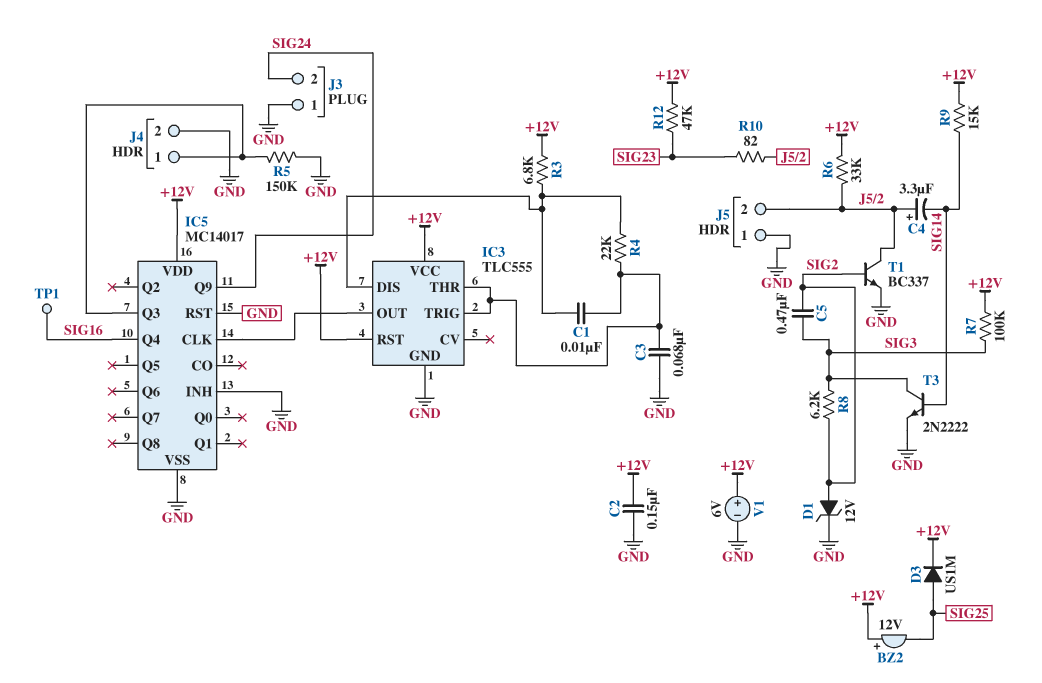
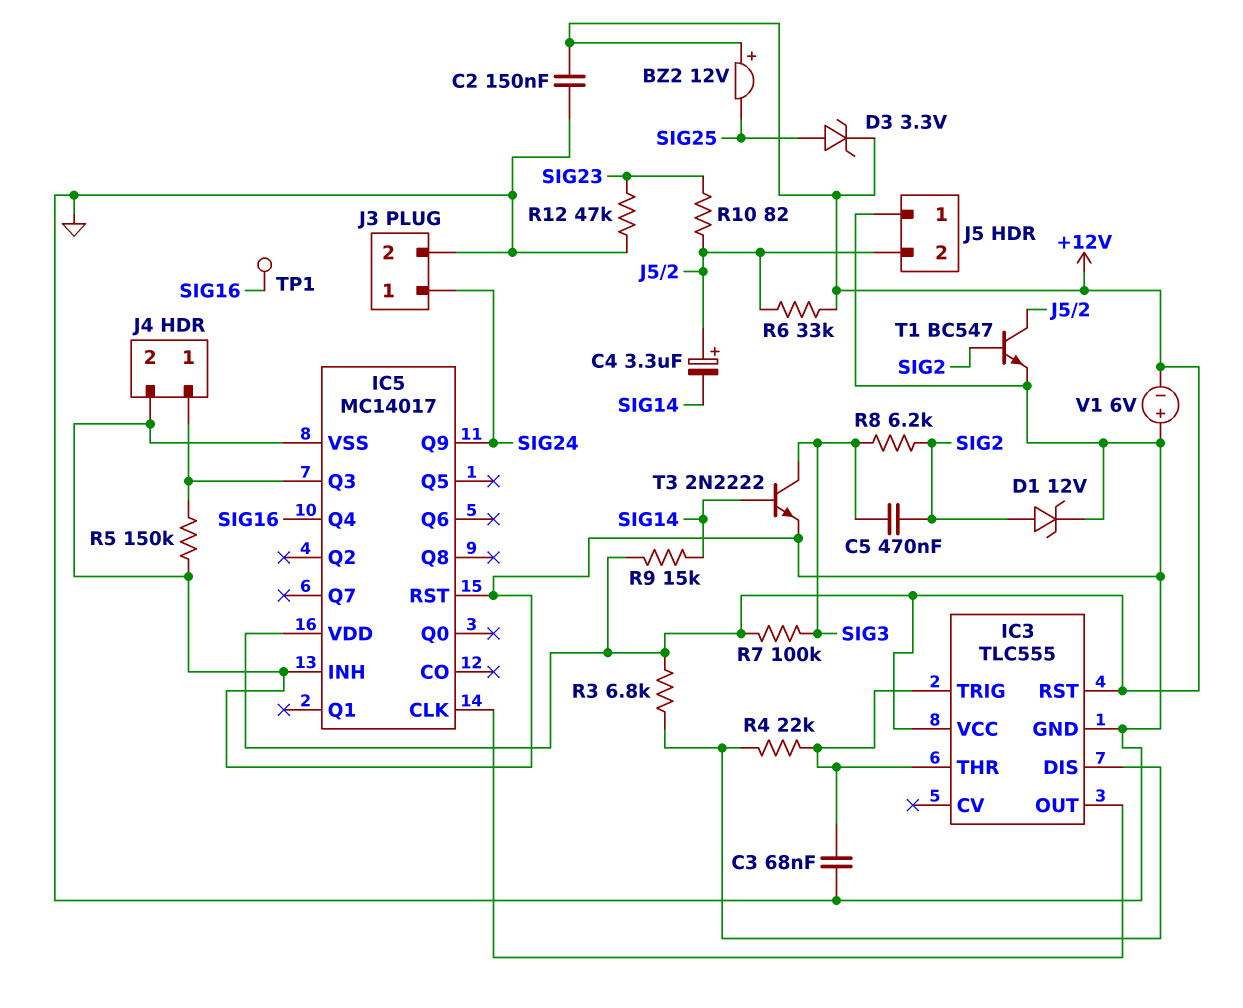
C1: 10nF (IC3/DIS, IC3/THR) -> none
D3: diode US1M (A SIG25, K +12V) -> zener 3.3V (A SIG25, K +12V)
J3 pin 1: GND -> SIG24
J3 pin 2: SIG24 -> GND
R12: 47k (+12V, SIG23) -> 47k (GND, SIG23)
T1: NPN BC337 (B SIG2, C J5/2, E GND) -> NPN BC547 (B SIG2, C J5/2, E GND)
V1: 6V (plus +12V, minus GND) -> 6V (plus GND, minus +12V)

